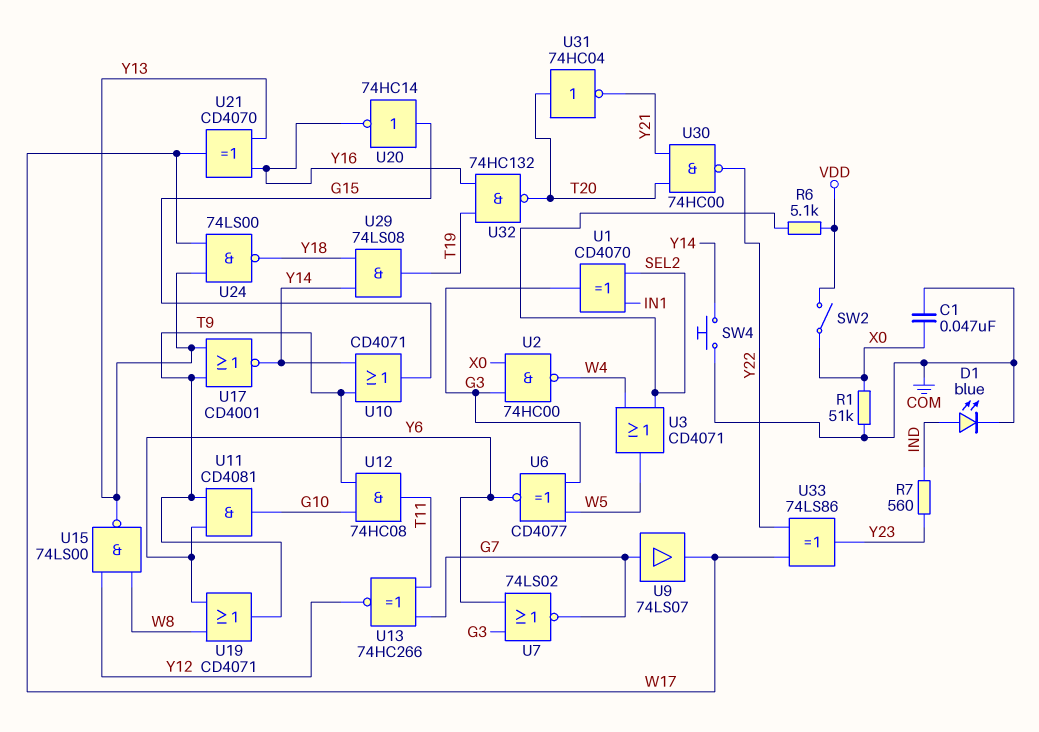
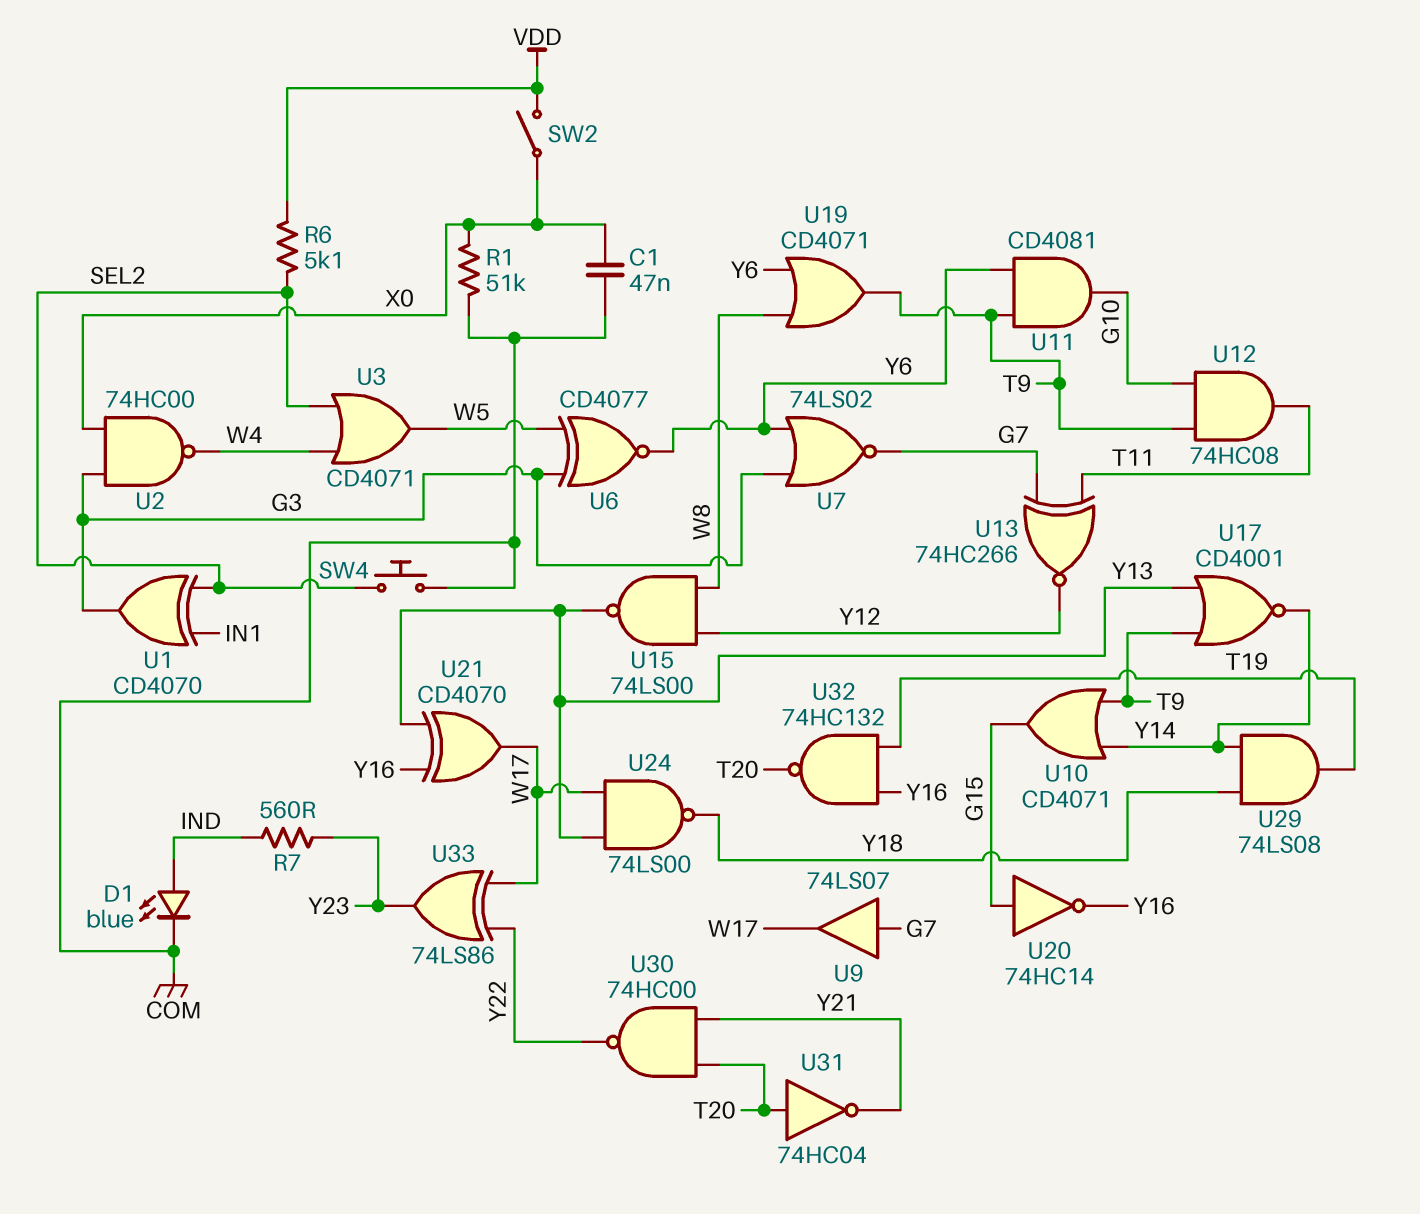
SW4: button (COM, Y14) -> button (COM, SEL2)

